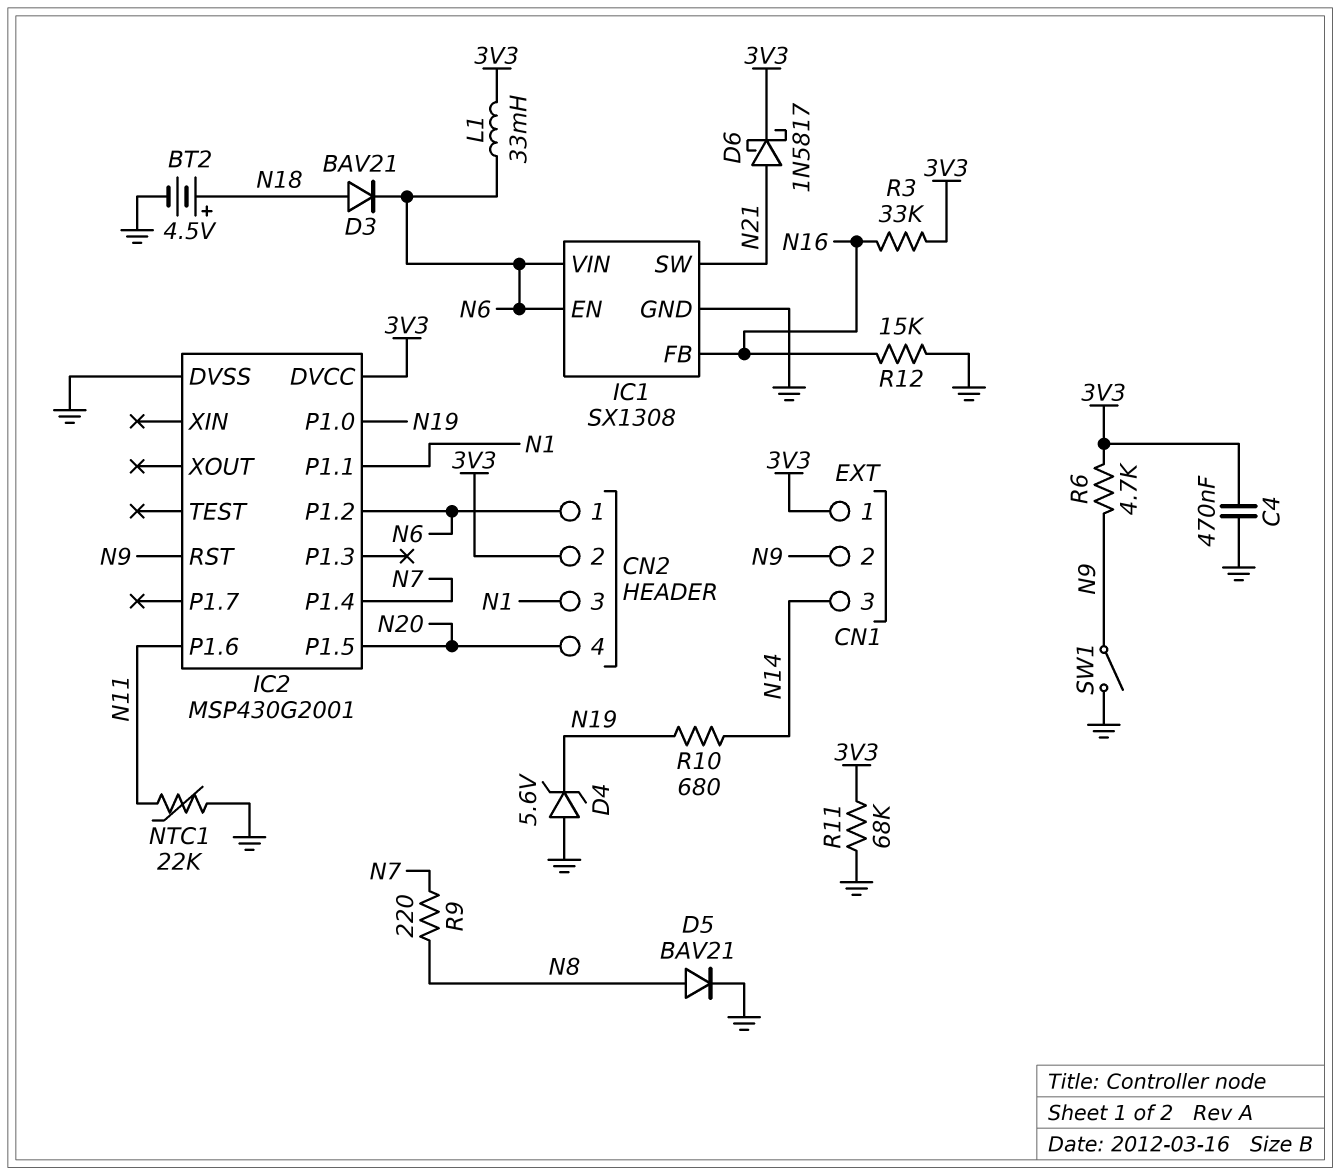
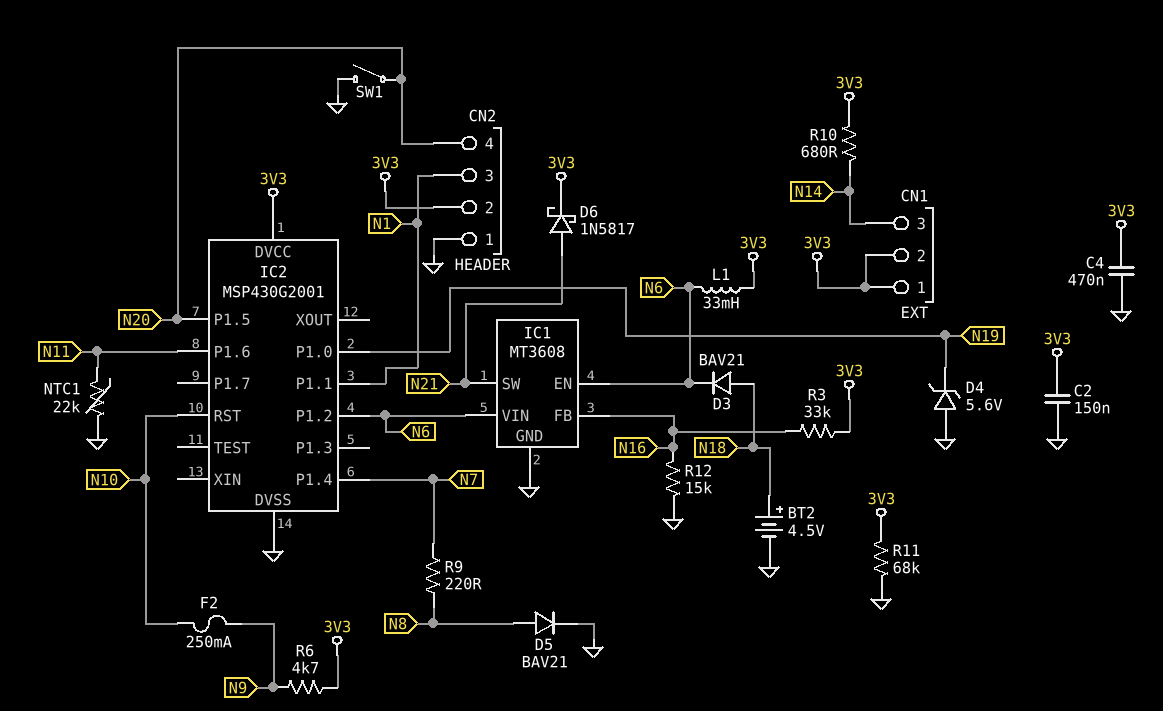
C2: none -> 150nF (3V3, GND)
CN1 pin 2: N9 -> 3V3
CN2 pin 1: N6 -> GND
F2: none -> 250mA (N9, N10)
IC1: SX1308 -> MT3608
IC2 pin RST: N9 -> N10
R10: 680 (N14, N19) -> 680 (3V3, N14)
SW1: switch (GND, N9) -> switch (GND, N20)

